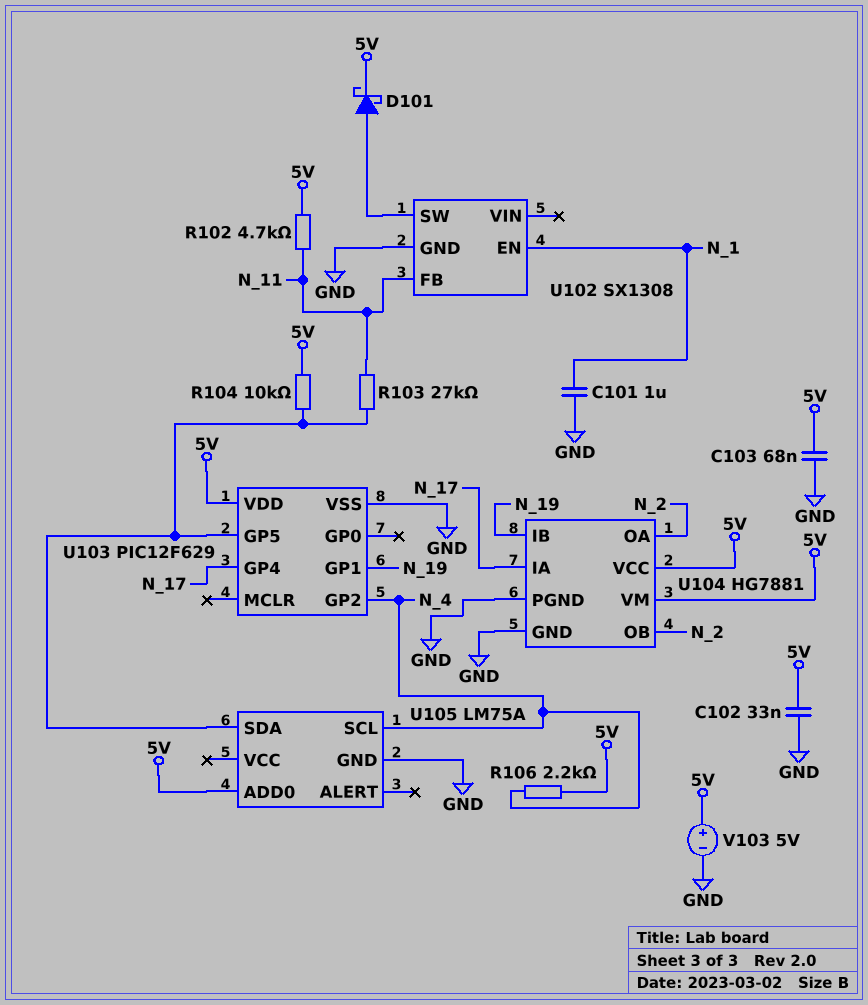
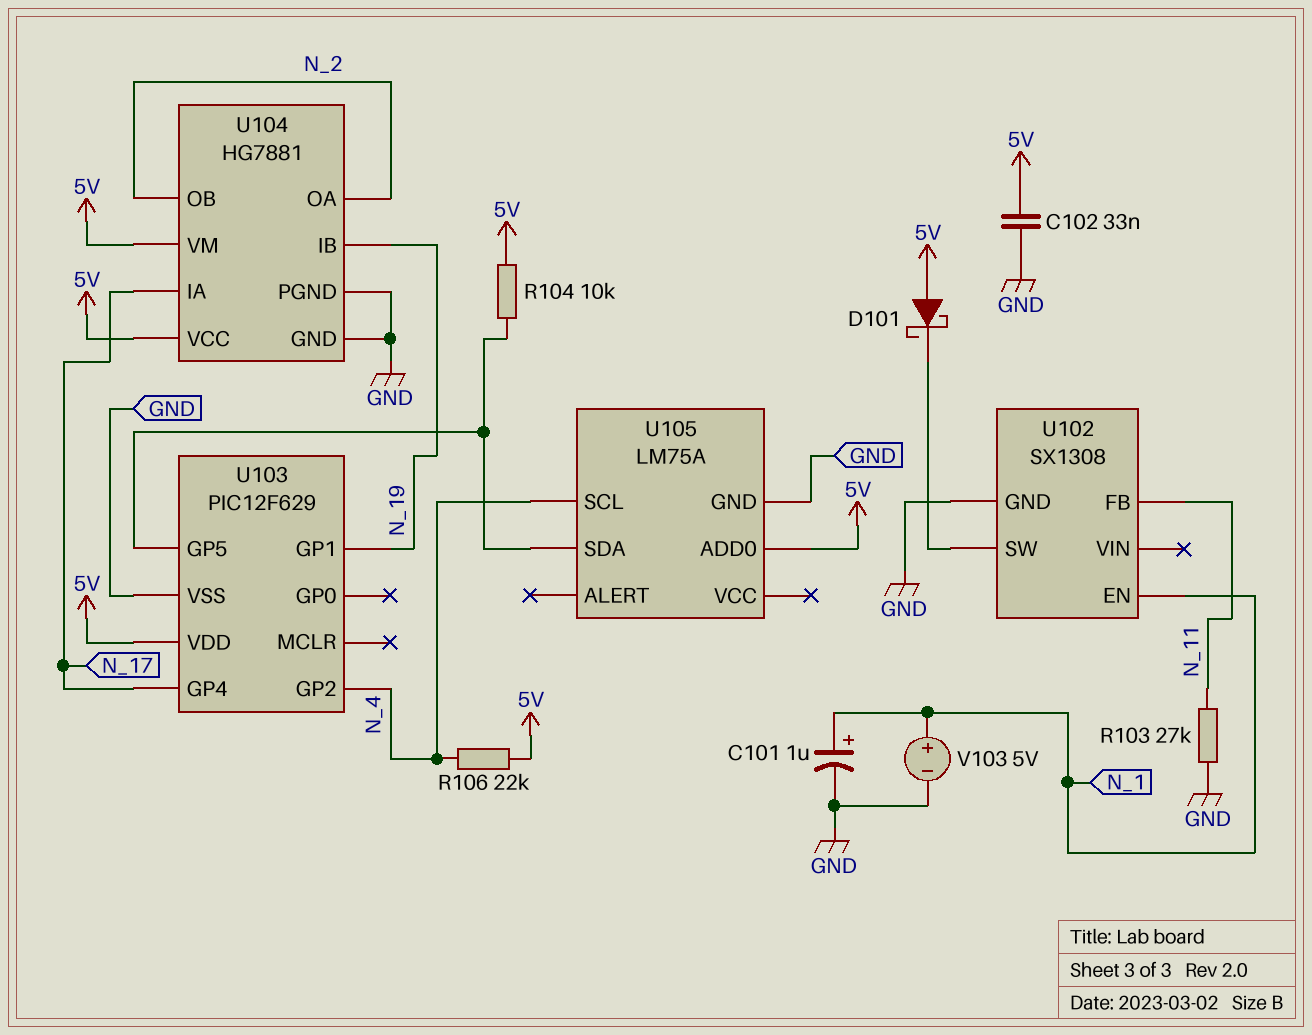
C101: 1uF (GND, N_1) -> 1uF (plus N_1, minus GND)
C103: 68nF (5V, GND) -> none
D101: schottky (A U102/SW, K 5V) -> schottky (A 5V, K U102/SW)
R102: 4.7k (5V, N_11) -> none
R103: 27k (N_11, U103/GP5) -> 27k (GND, N_11)
R106: 2.2k (5V, N_4) -> 22k (5V, N_4)
V103: 5V (plus 5V, minus GND) -> 5V (plus N_1, minus GND)

